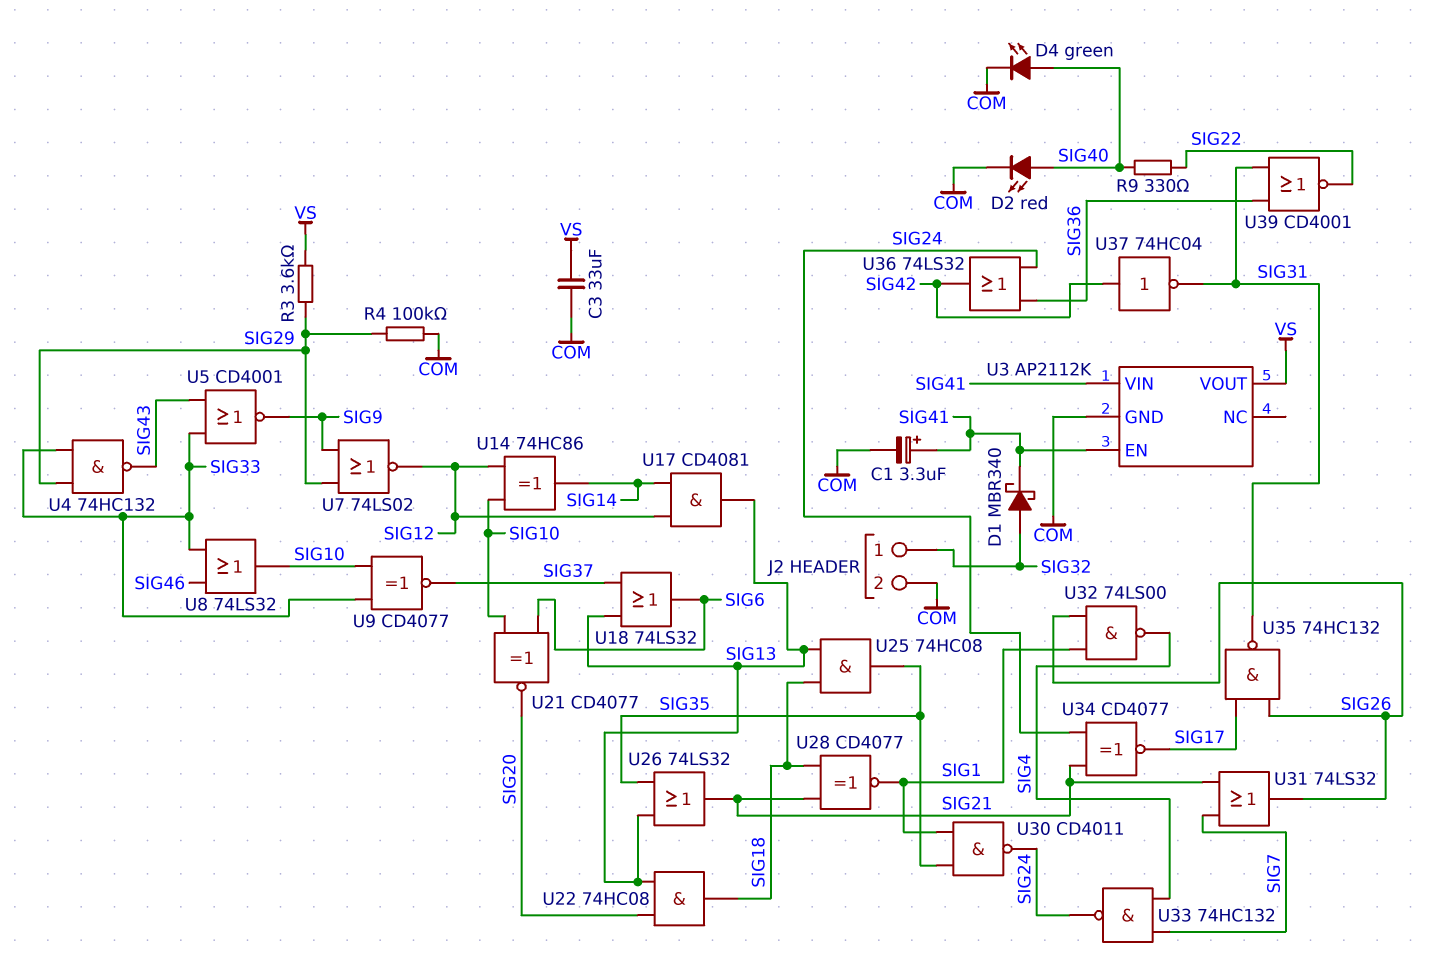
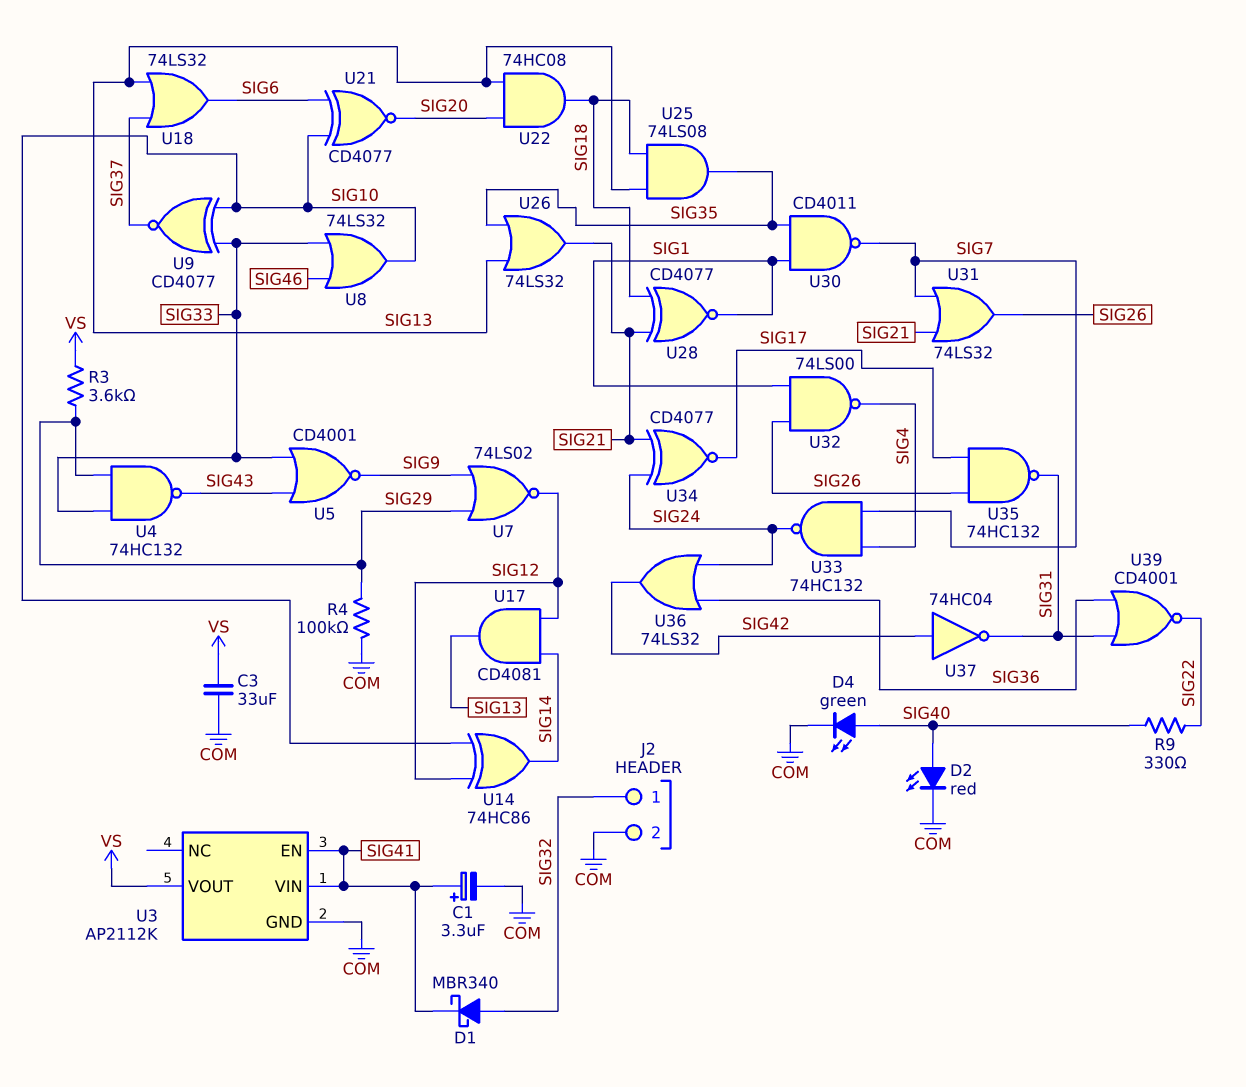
U25: AND 74HC08 (in SIG13, in SIG18, out SIG35) -> AND 74LS08 (in SIG13, in SIG18, out SIG35)
U30: NAND CD4011 (in SIG1, in SIG35, out SIG24) -> NAND CD4011 (in SIG1, in SIG35, out SIG7)

